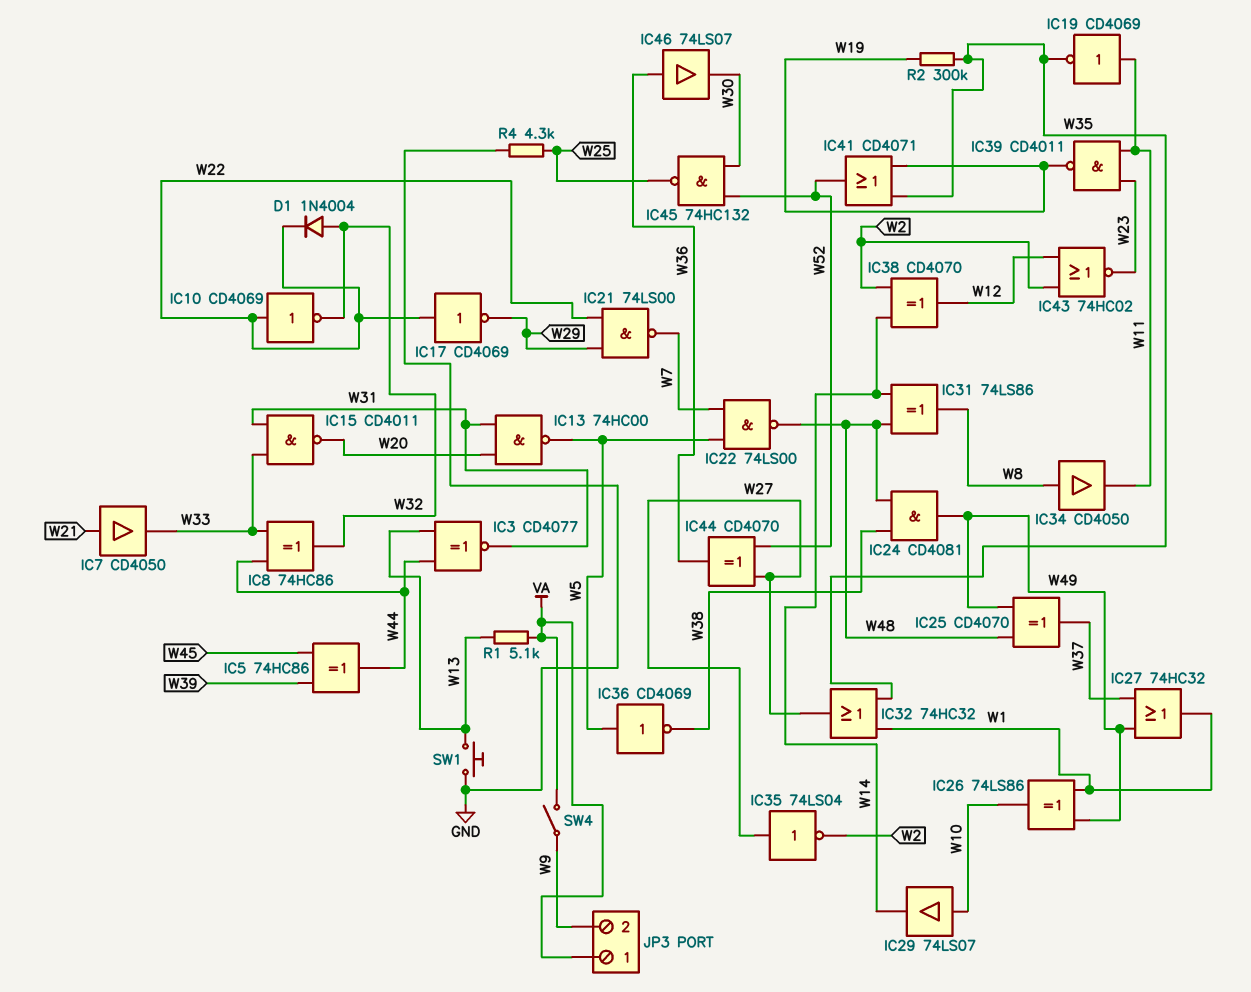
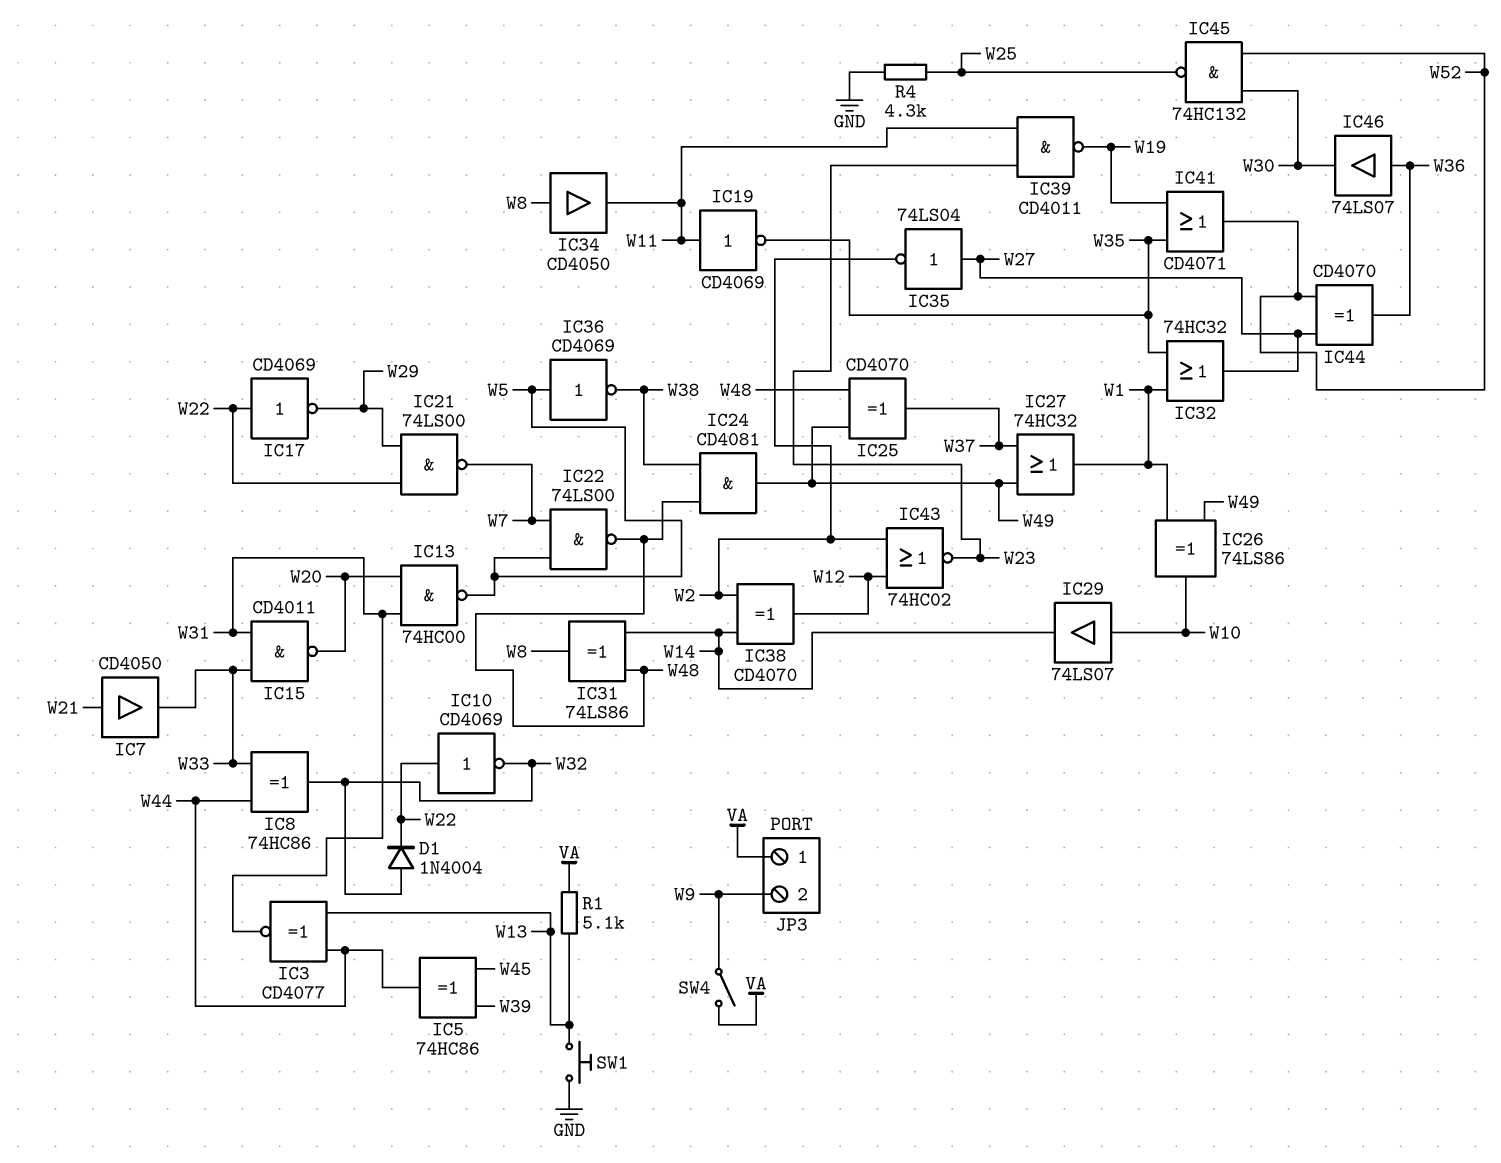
R2: 300k (W19, W35) -> none

